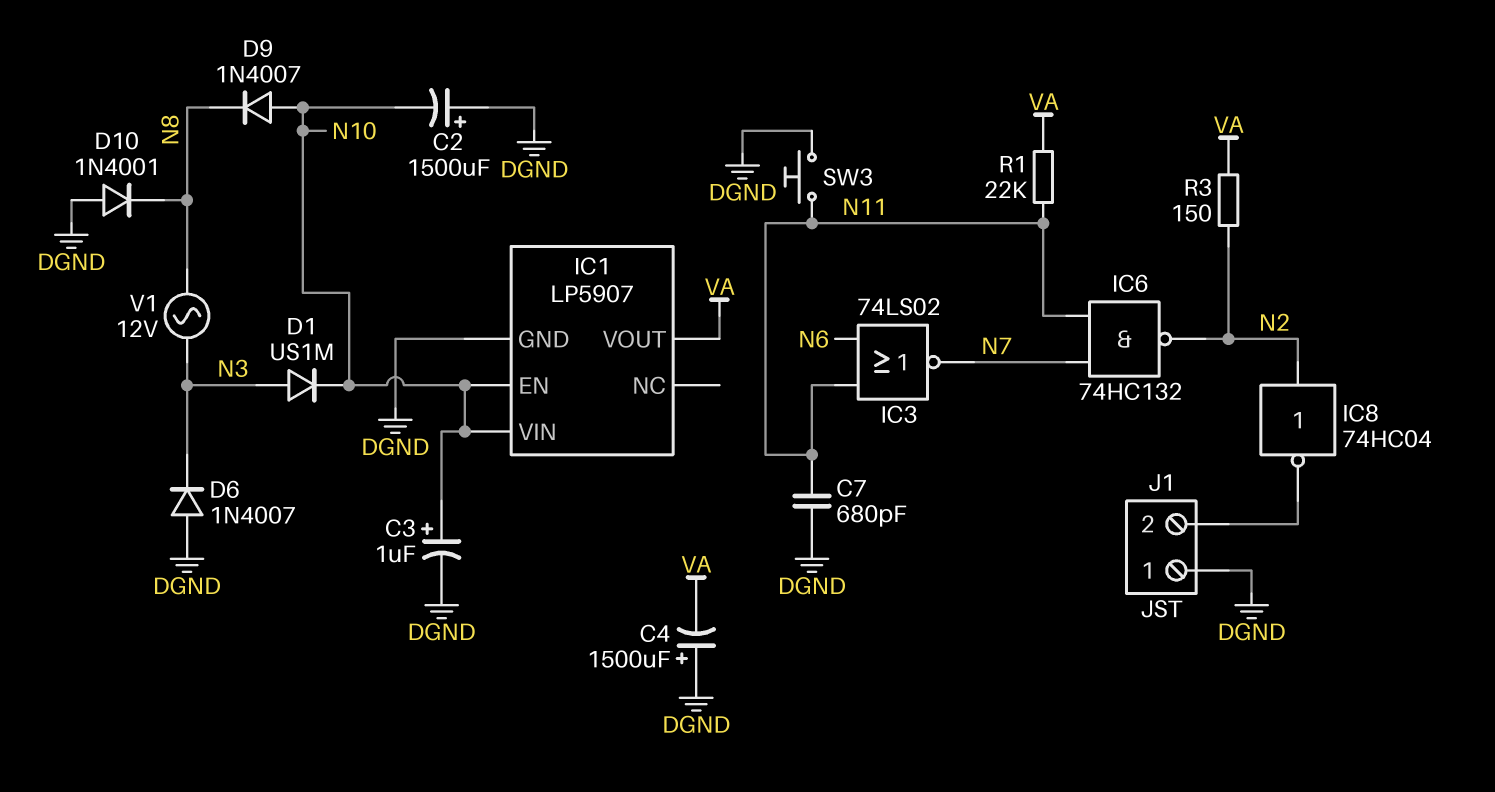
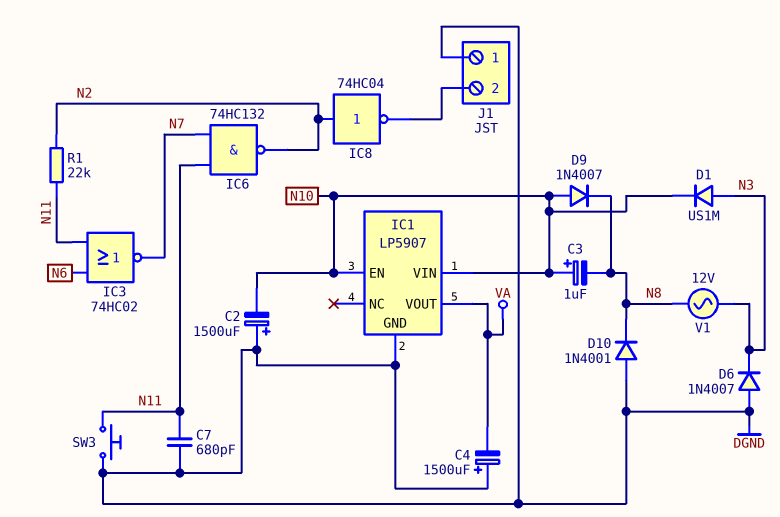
C3: 1uF (plus N10, minus DGND) -> 1uF (plus N10, minus N8)
IC3: NOR 74LS02 (in N6, in N11, out N7) -> NOR 74HC02 (in N6, in N11, out N7)
R1: 22k (N11, VA) -> 22k (N2, N11)
R3: 150 (N2, VA) -> none

